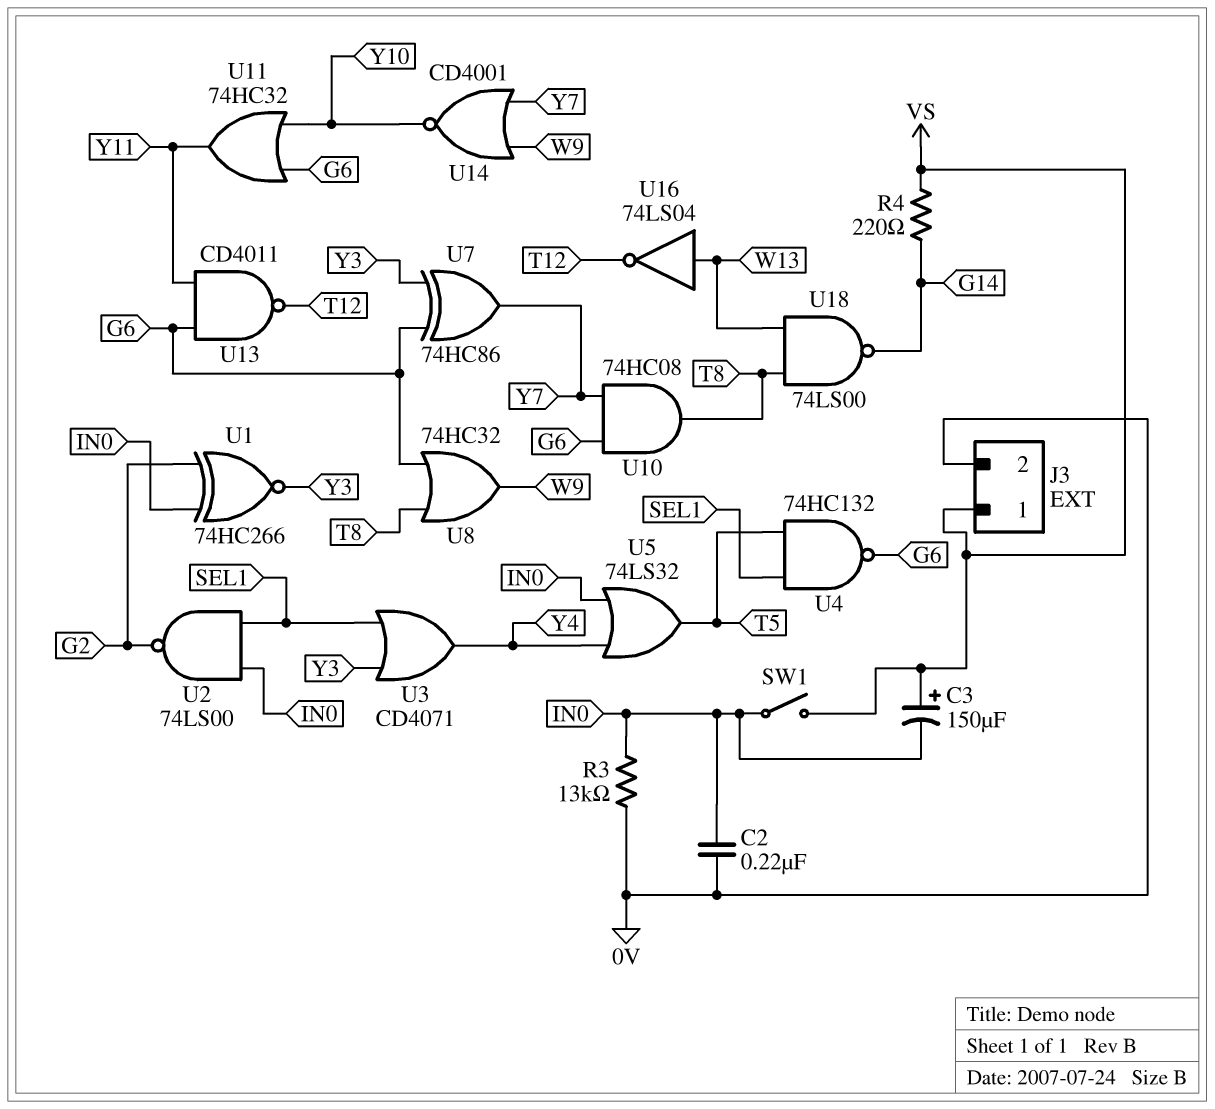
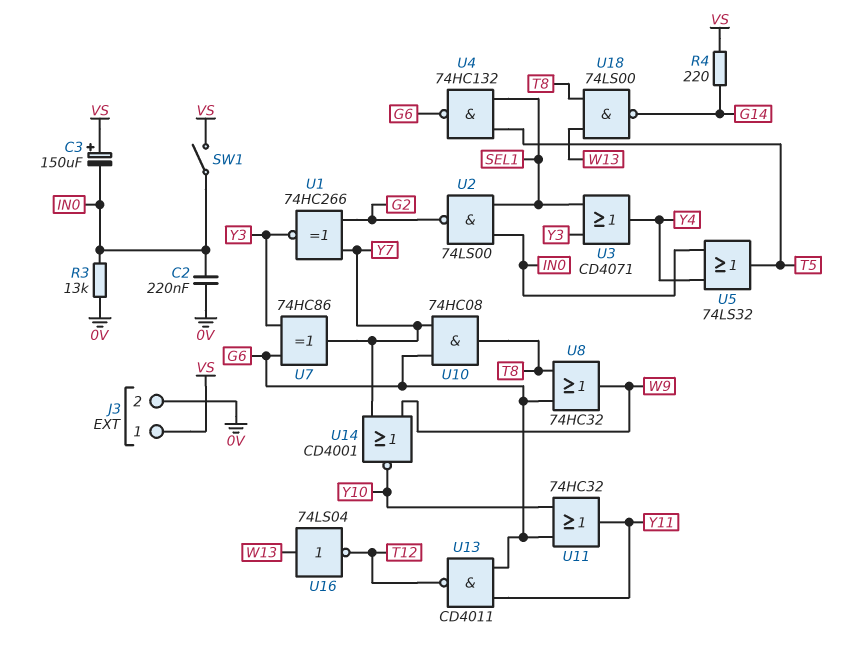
U1: XNOR 74HC266 (in G2, in IN0, out Y3) -> XNOR 74HC266 (in G2, in Y7, out Y3)

